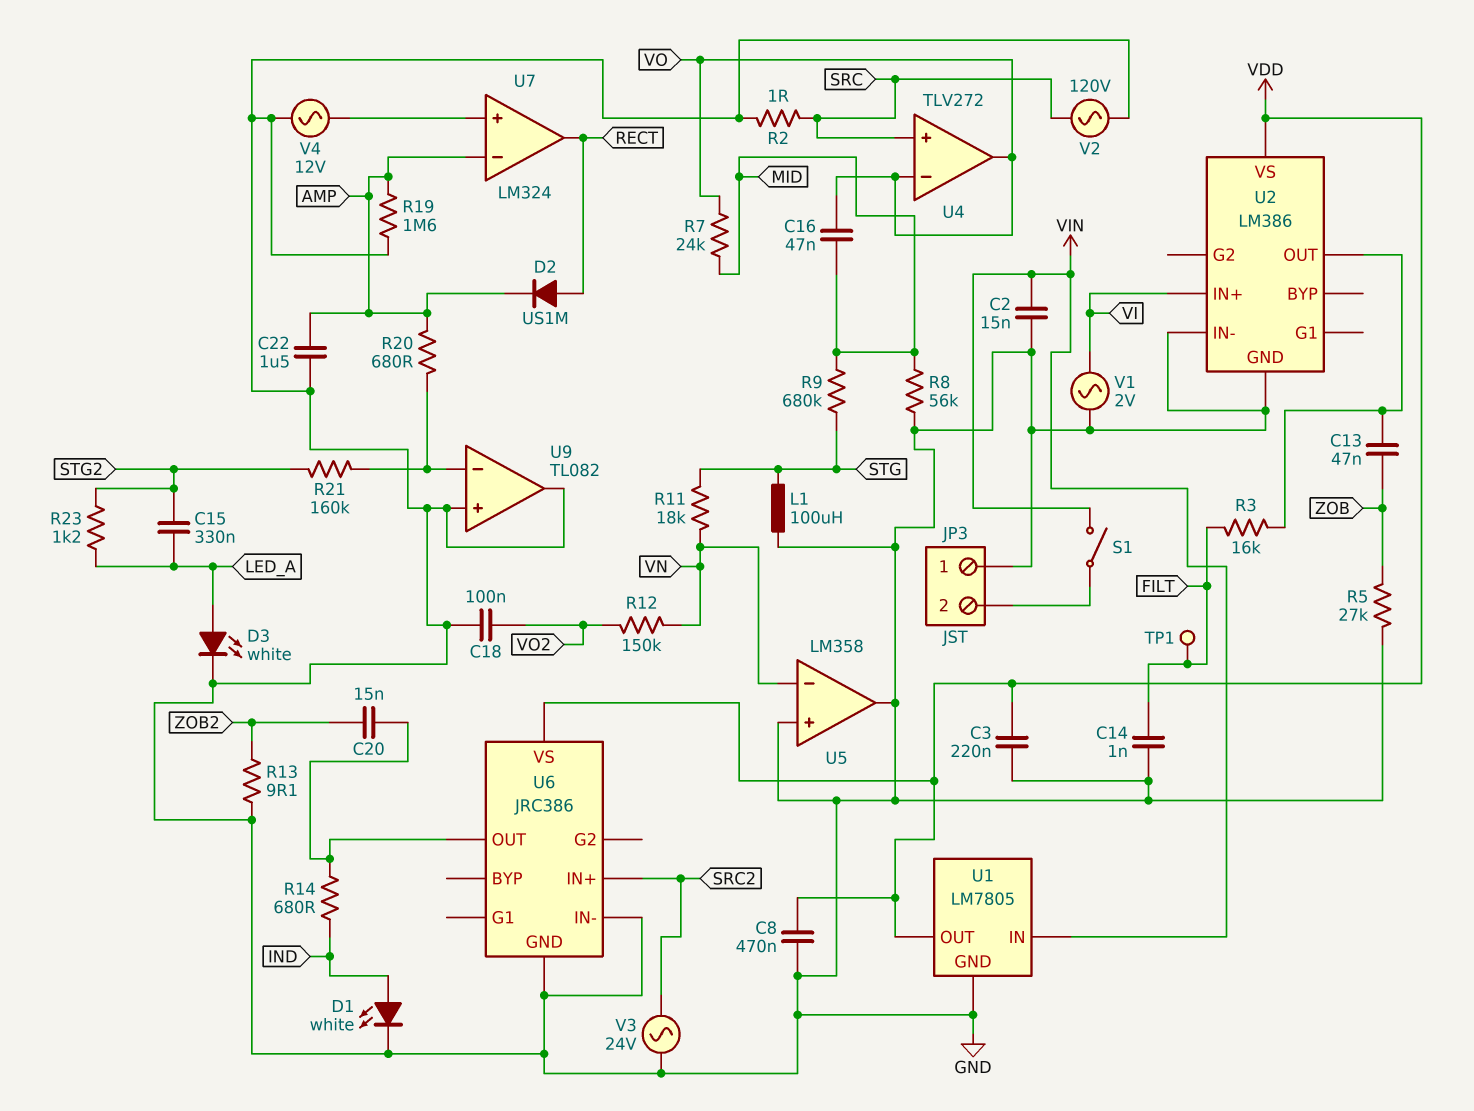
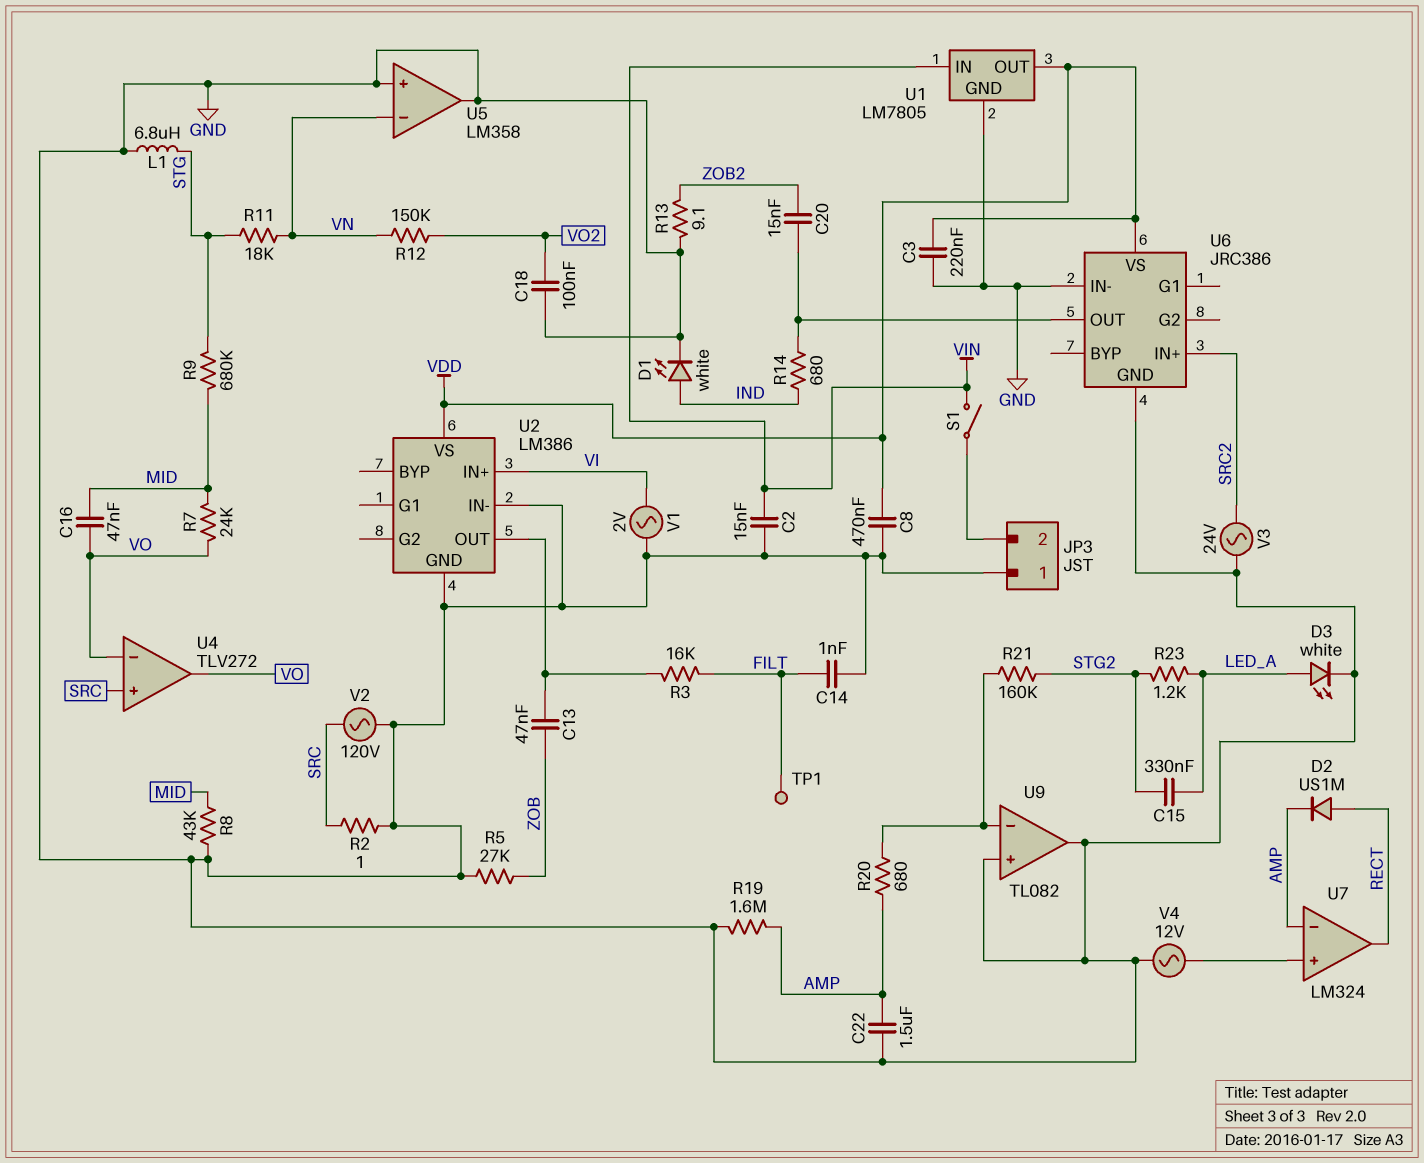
L1: 100uH (GND, STG) -> 6.8uH (GND, STG)
R8: 56k (GND, MID) -> 43k (GND, MID)

